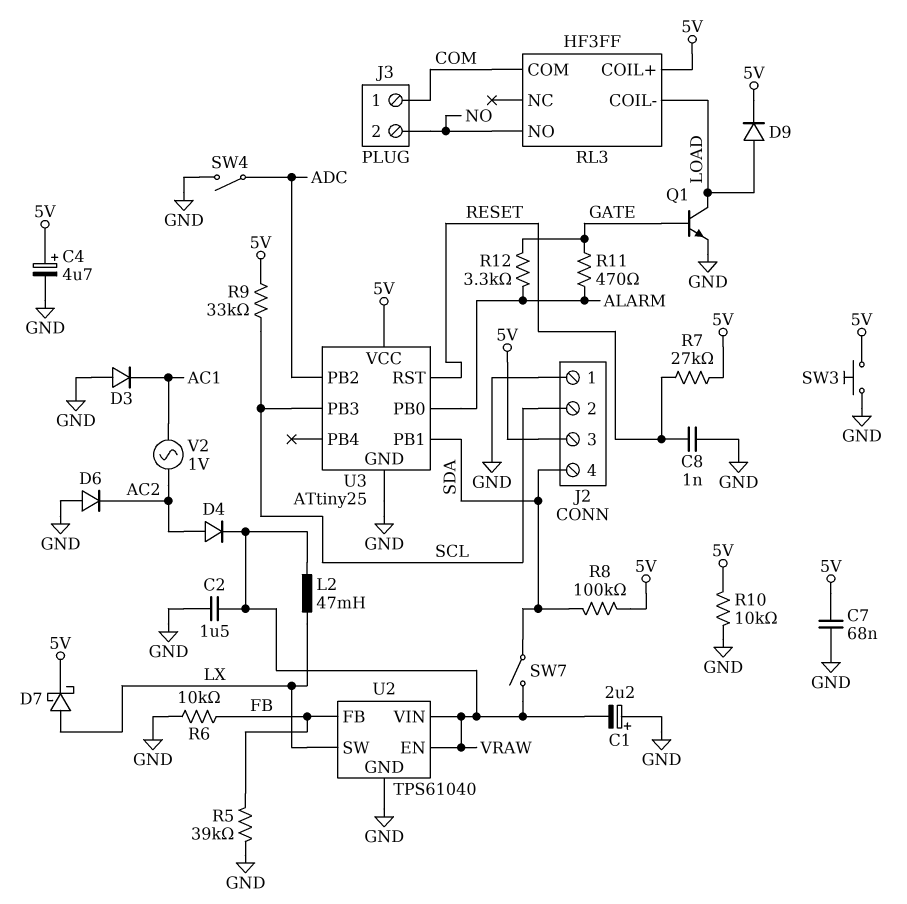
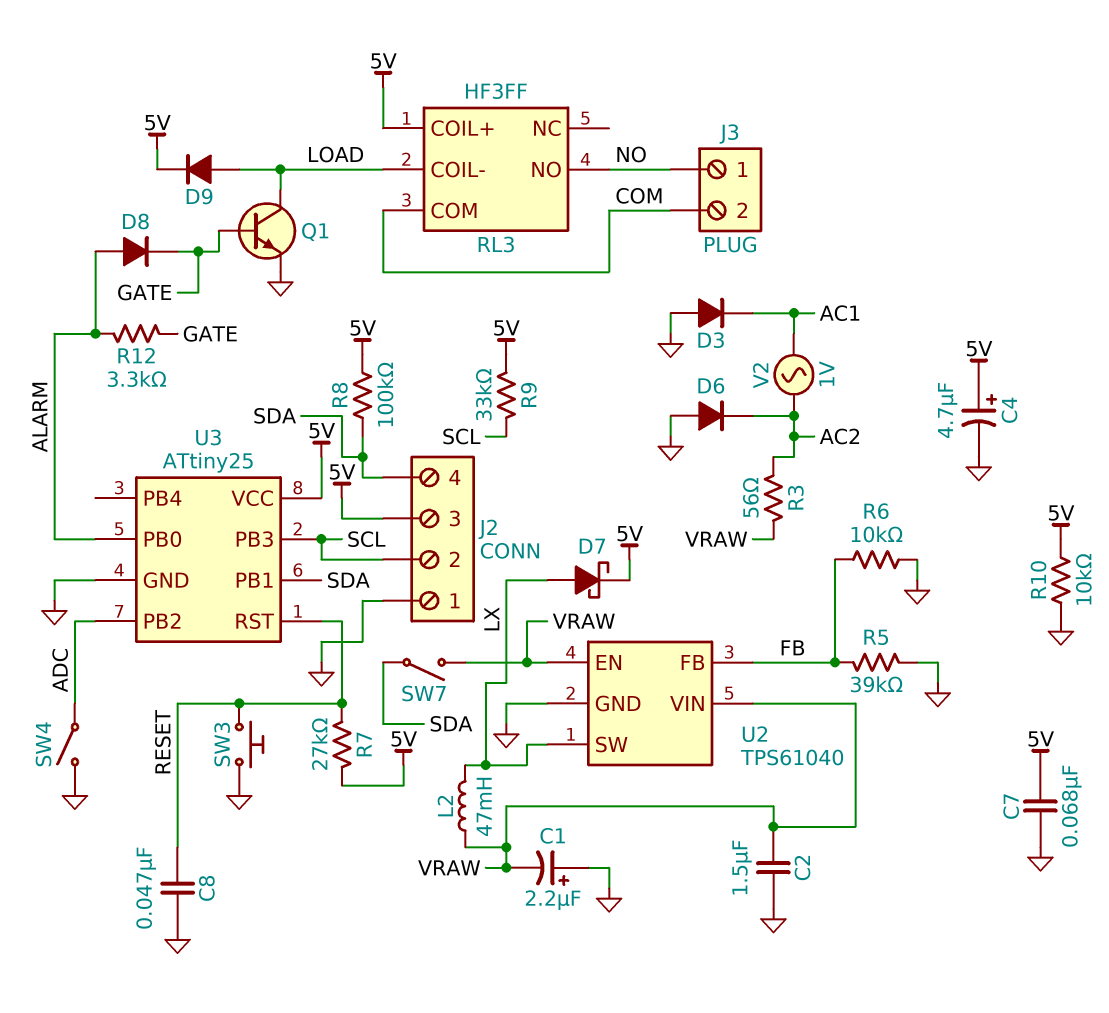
C8: 1nF (GND, RESET) -> 47nF (GND, RESET)
D4: diode (A AC2, K VRAW) -> none
D8: none -> diode (A ALARM, K GATE)
J3 pin 1: COM -> NO
J3 pin 2: NO -> COM
R3: none -> 56 (AC2, VRAW)
R11: 470 (ALARM, GATE) -> none
SW3: button (5V, GND) -> button (GND, RESET)

